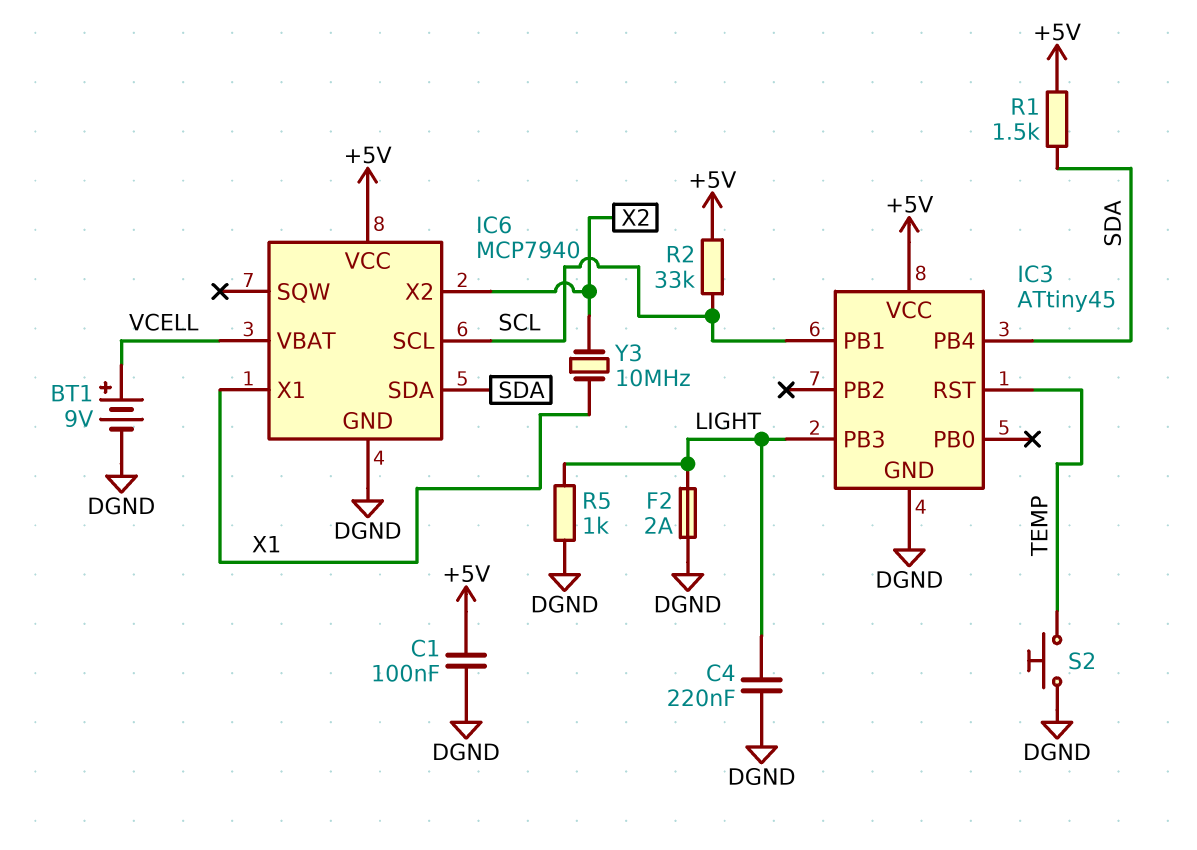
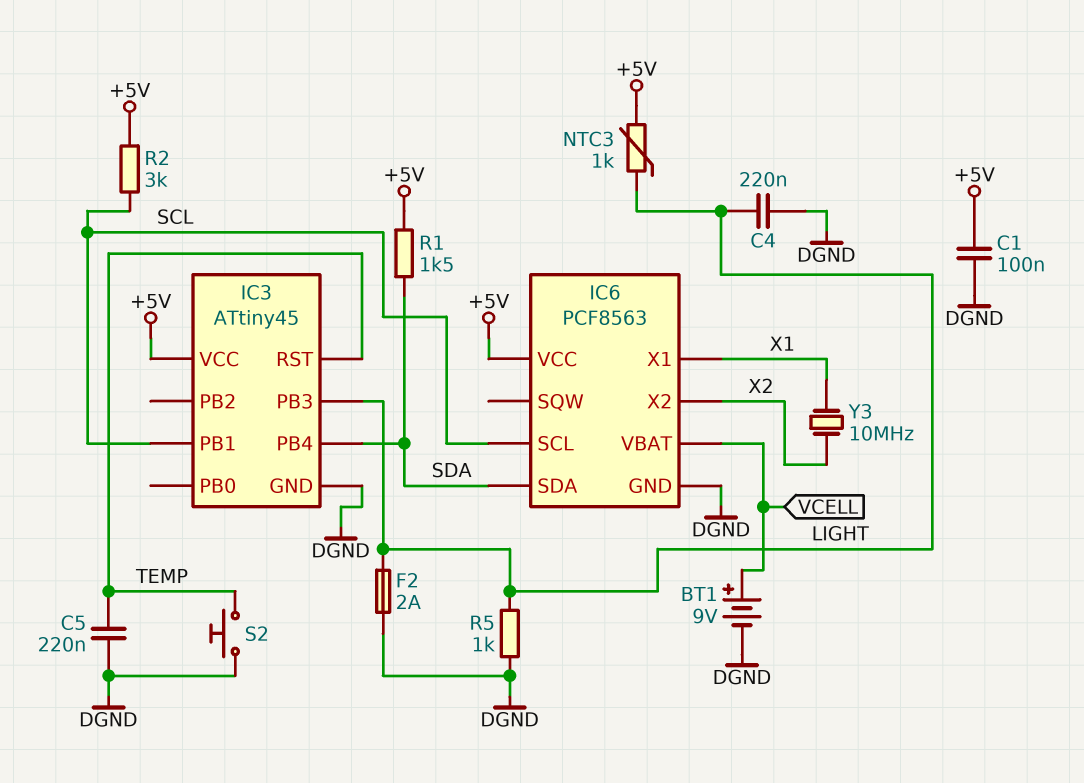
C5: none -> 220nF (DGND, TEMP)
IC6: MCP7940 -> PCF8563
NTC3: none -> 1k (+5V, LIGHT)
R2: 33k (+5V, SCL) -> 3k (+5V, SCL)

